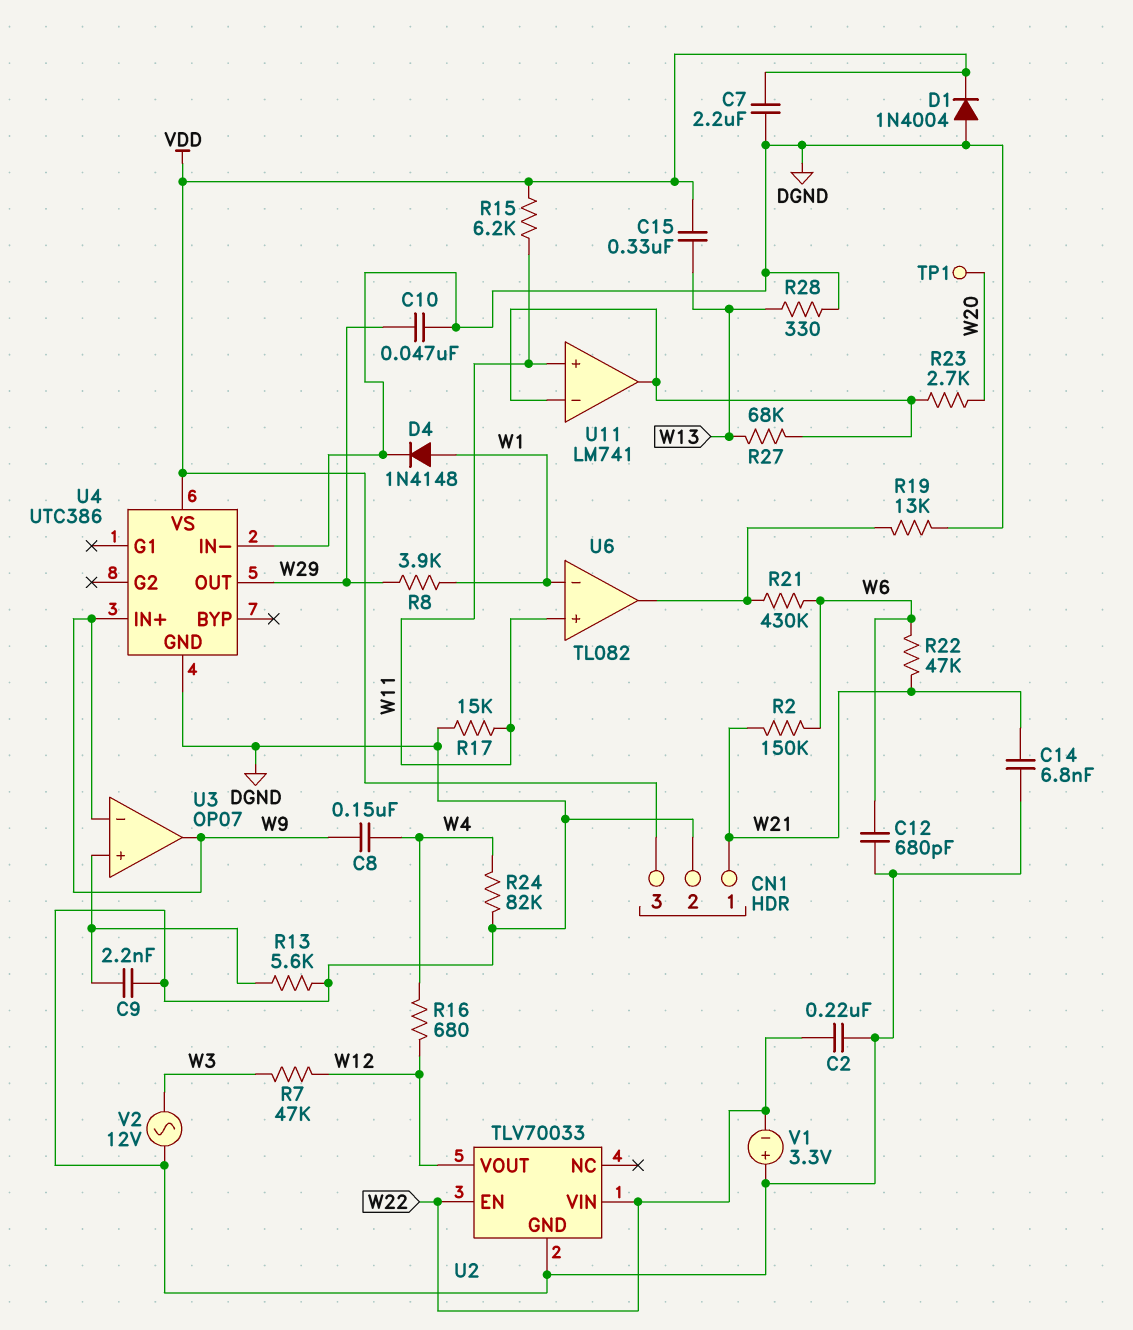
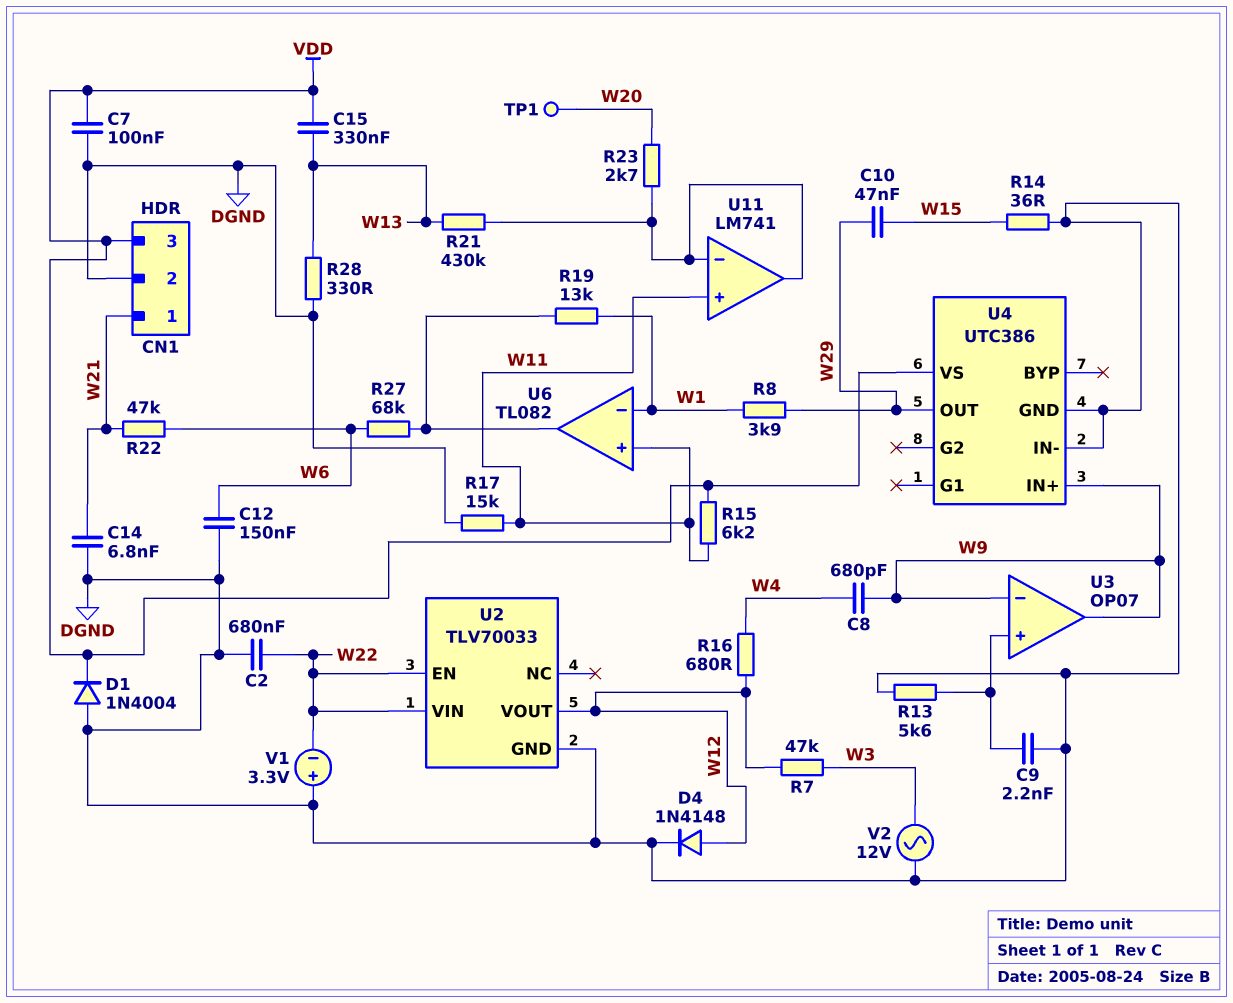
C2: 220nF (DGND, W22) -> 680nF (DGND, W22)
C7: 2.2uF (DGND, VDD) -> 100nF (DGND, VDD)
C8: 150nF (W4, W9) -> 680pF (W4, W9)
C10: 47nF (DGND, W29) -> 47nF (W15, W29)
C12: 680pF (DGND, W6) -> 150nF (DGND, W6)
D4: diode 1N4148 (A W1, K DGND) -> diode 1N4148 (A W12, K DGND)
R2: 150k (W6, W21) -> none
R14: none -> 36 (DGND, W15)
R19: 13k (DGND, U6/out) -> 13k (U6/out, W1)
R21: 430k (U6/out, W6) -> 430k (U11/in-, W13)
R24: 82k (DGND, W4) -> none
R27: 68k (U11/in-, W13) -> 68k (U6/out, W6)

